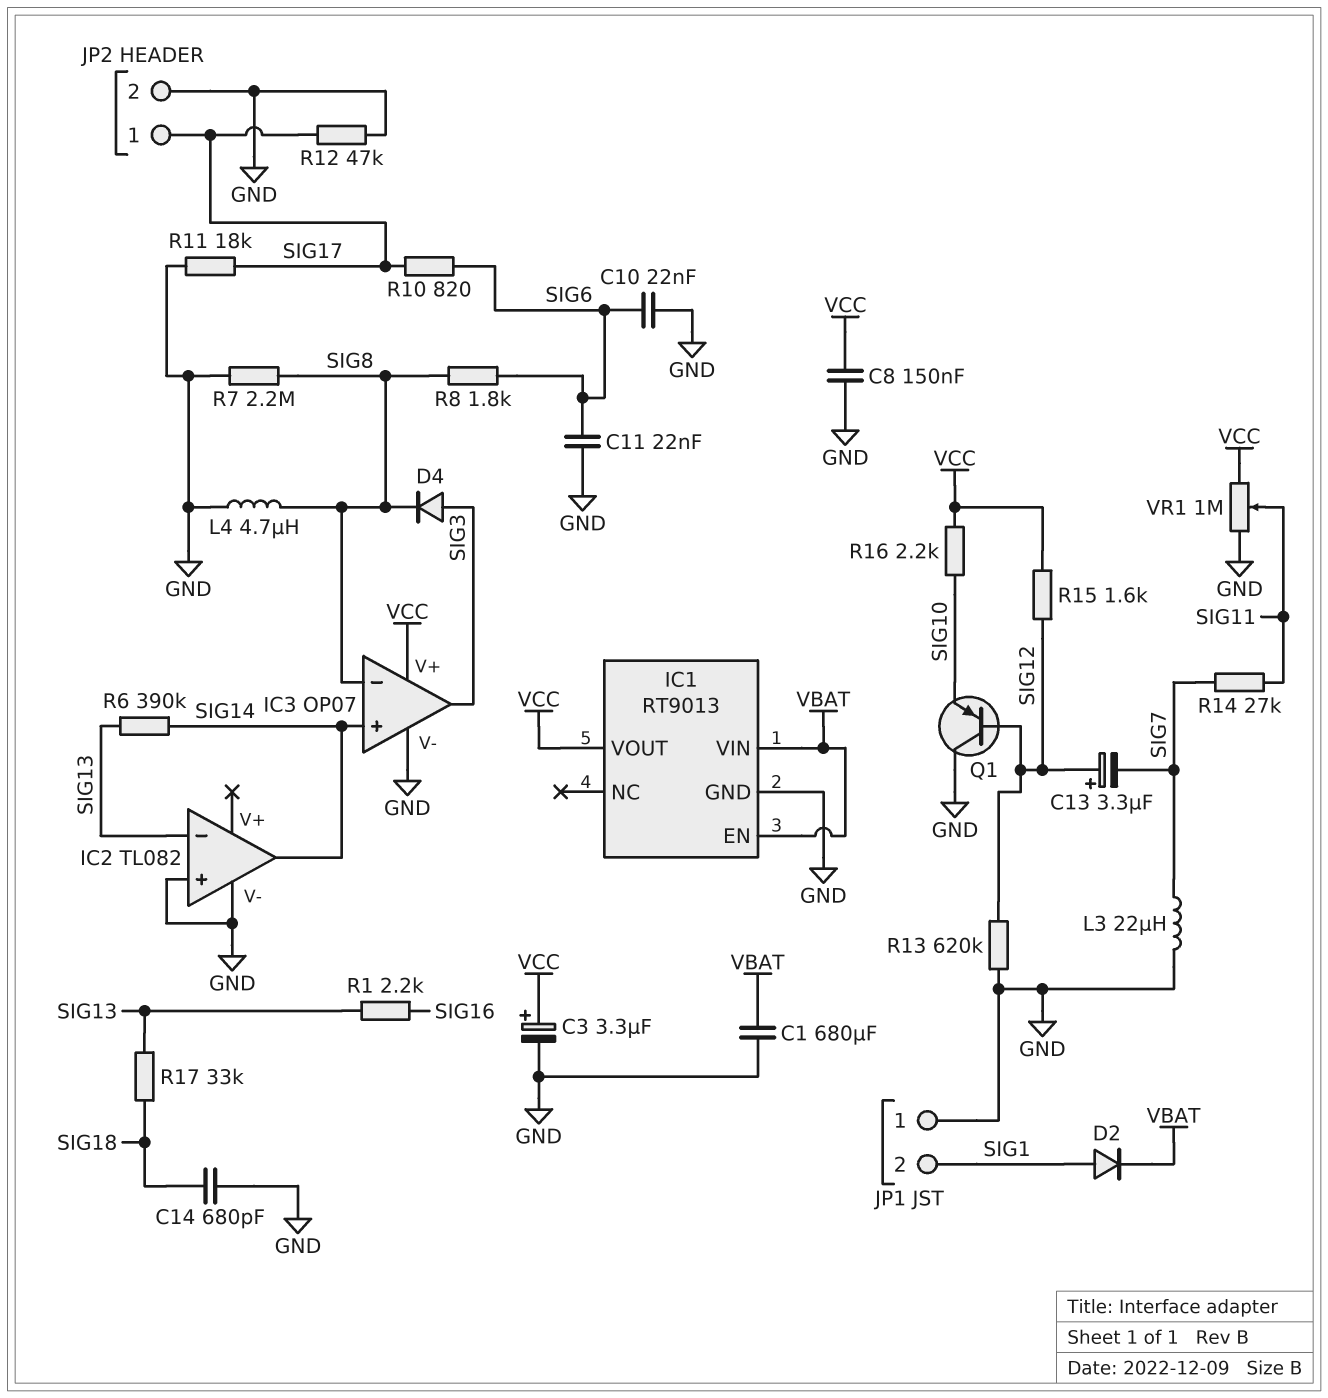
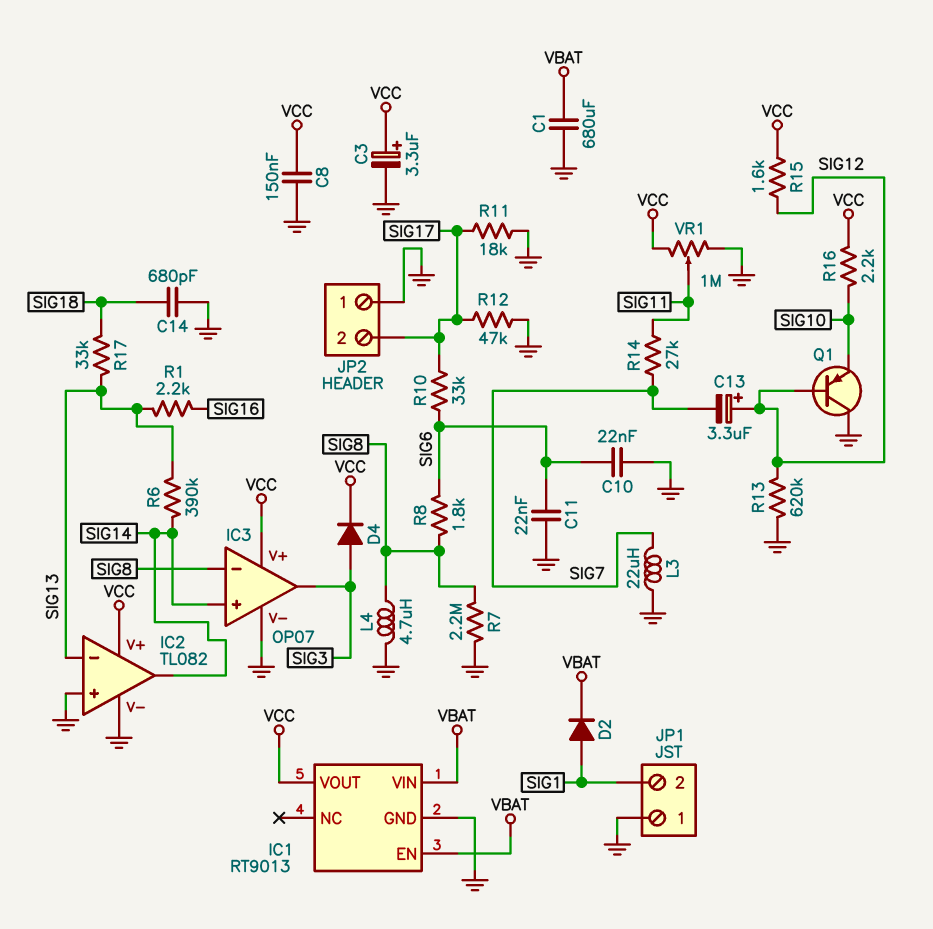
D4: diode (A SIG3, K SIG8) -> diode (A SIG3, K VCC)
IC2 pin V+: none -> VCC
JP2 pin 1: SIG17 -> GND
JP2 pin 2: GND -> SIG17
R10: 820 (SIG6, SIG17) -> 33k (SIG6, SIG17)

